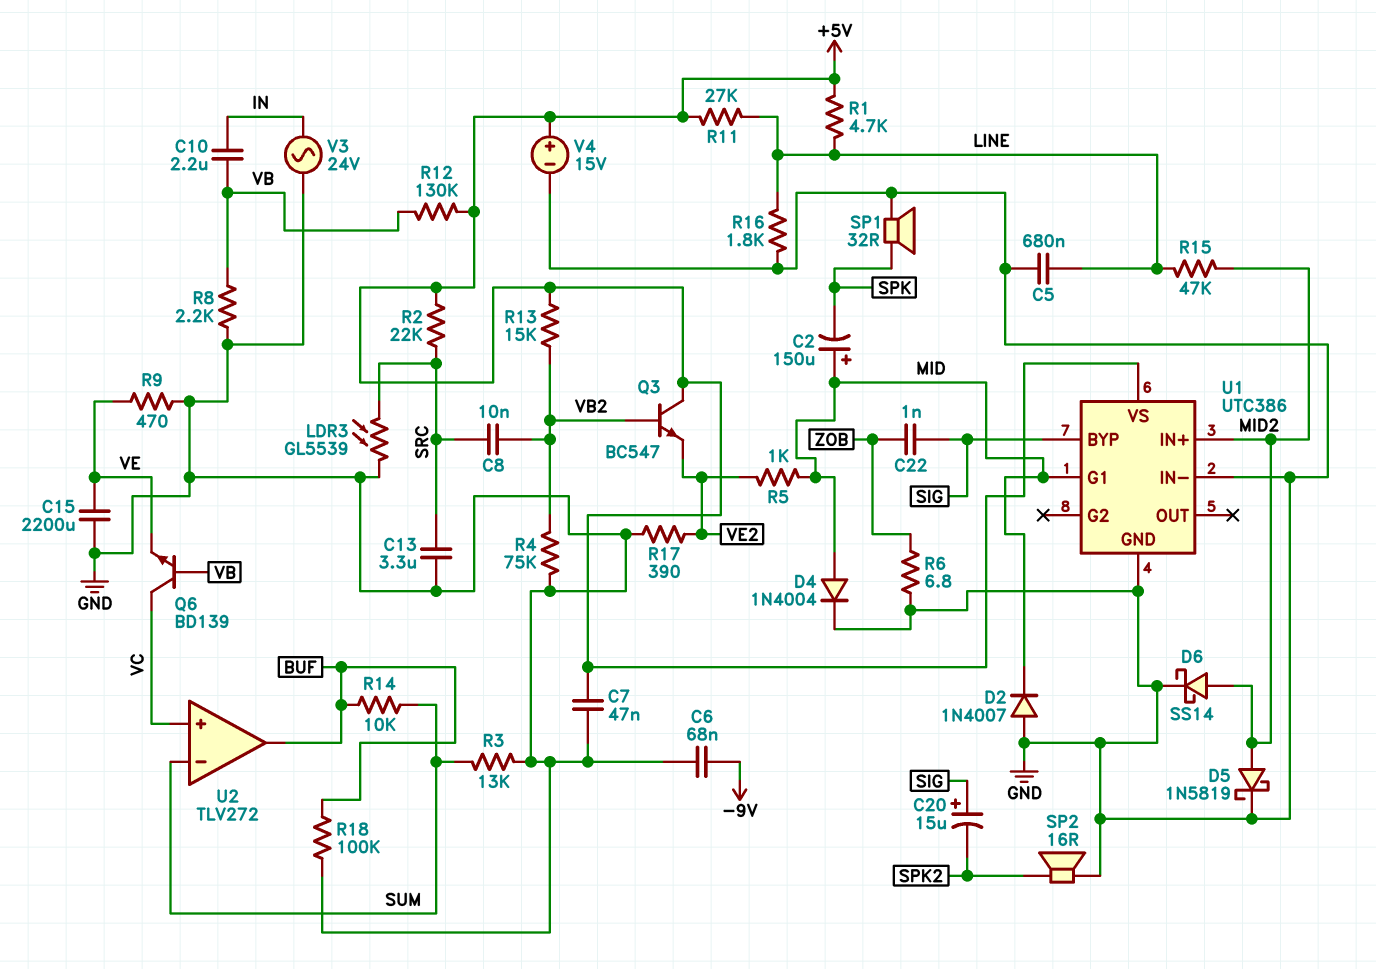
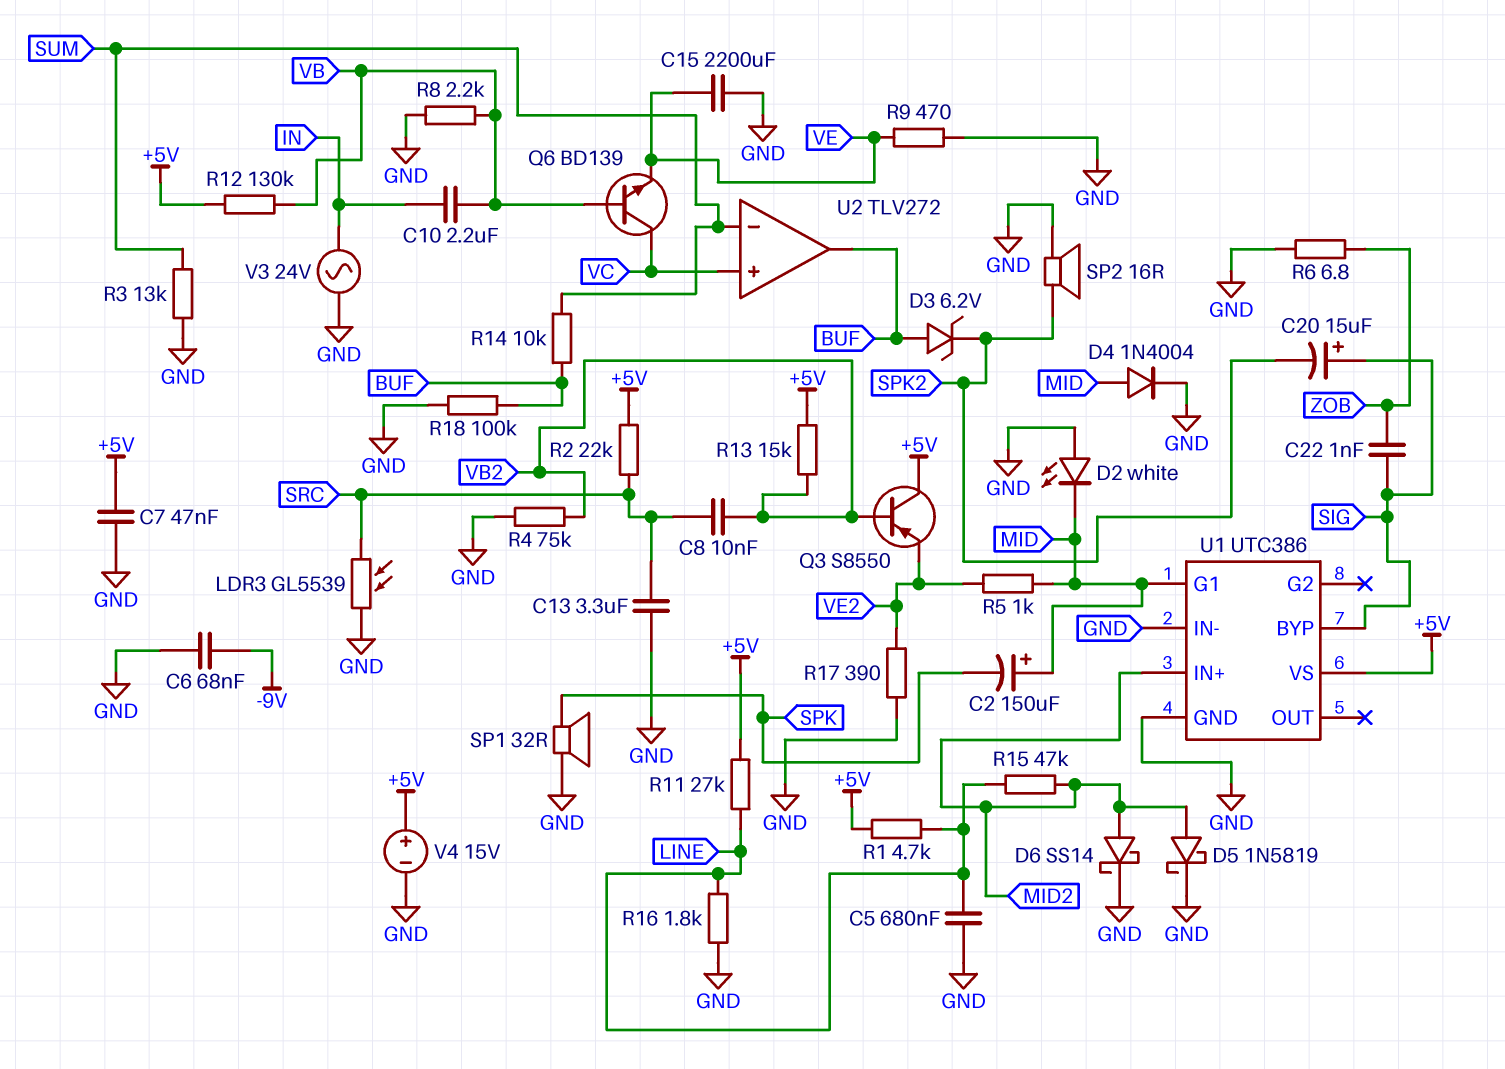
D2: diode 1N4007 (A GND, K MID) -> LED white (A GND, K MID)
D3: none -> zener 6.2V (A BUF, K SPK2)
Q3: NPN BC547 (B VB2, C +5V, E VE2) -> PNP S8550 (B VB2, C +5V, E VE2)

